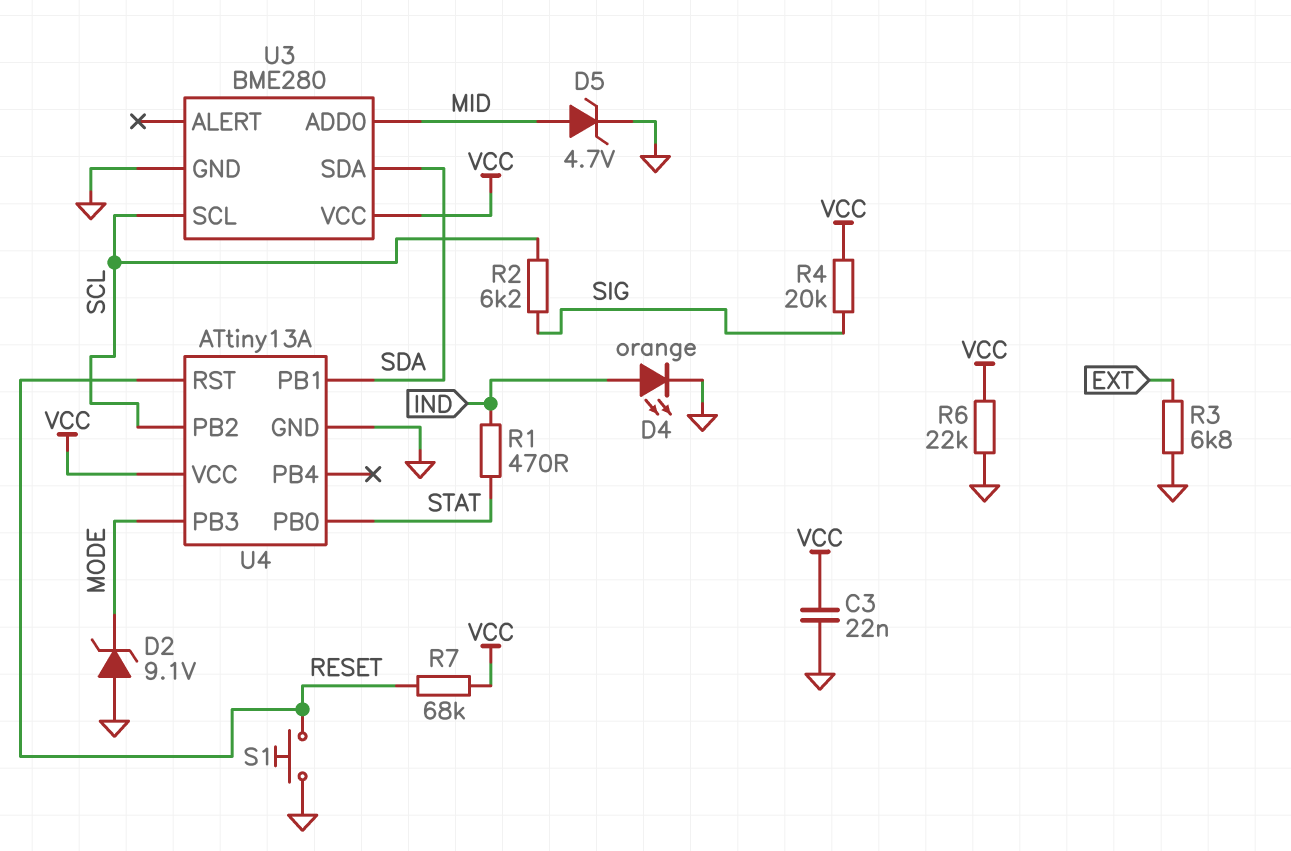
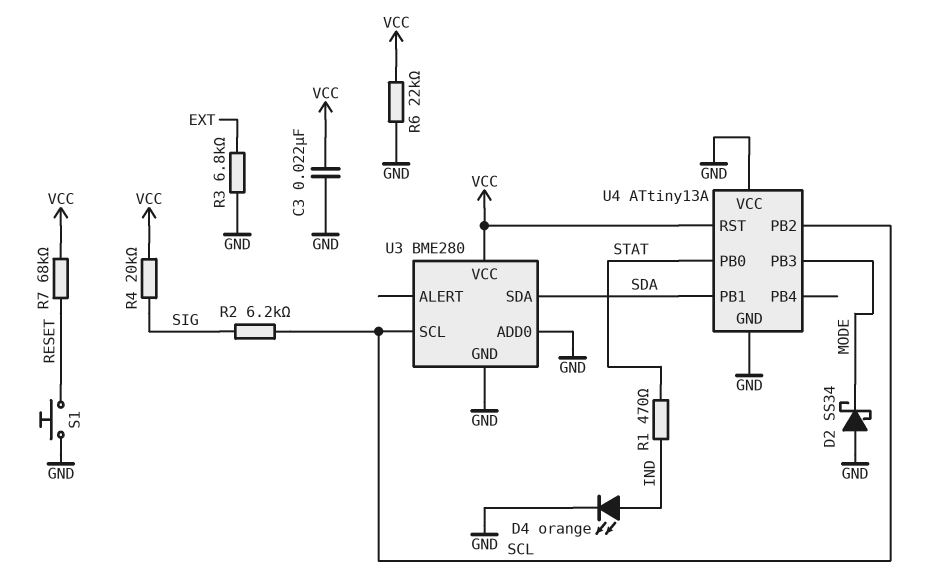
D2: zener 9.1V (A GND, K MODE) -> schottky SS34 (A GND, K MODE)
D5: zener 4.7V (A MID, K GND) -> none
U3 pin ADD0: MID -> GND
U4 pin RST: RESET -> VCC
U4 pin VCC: VCC -> GND

